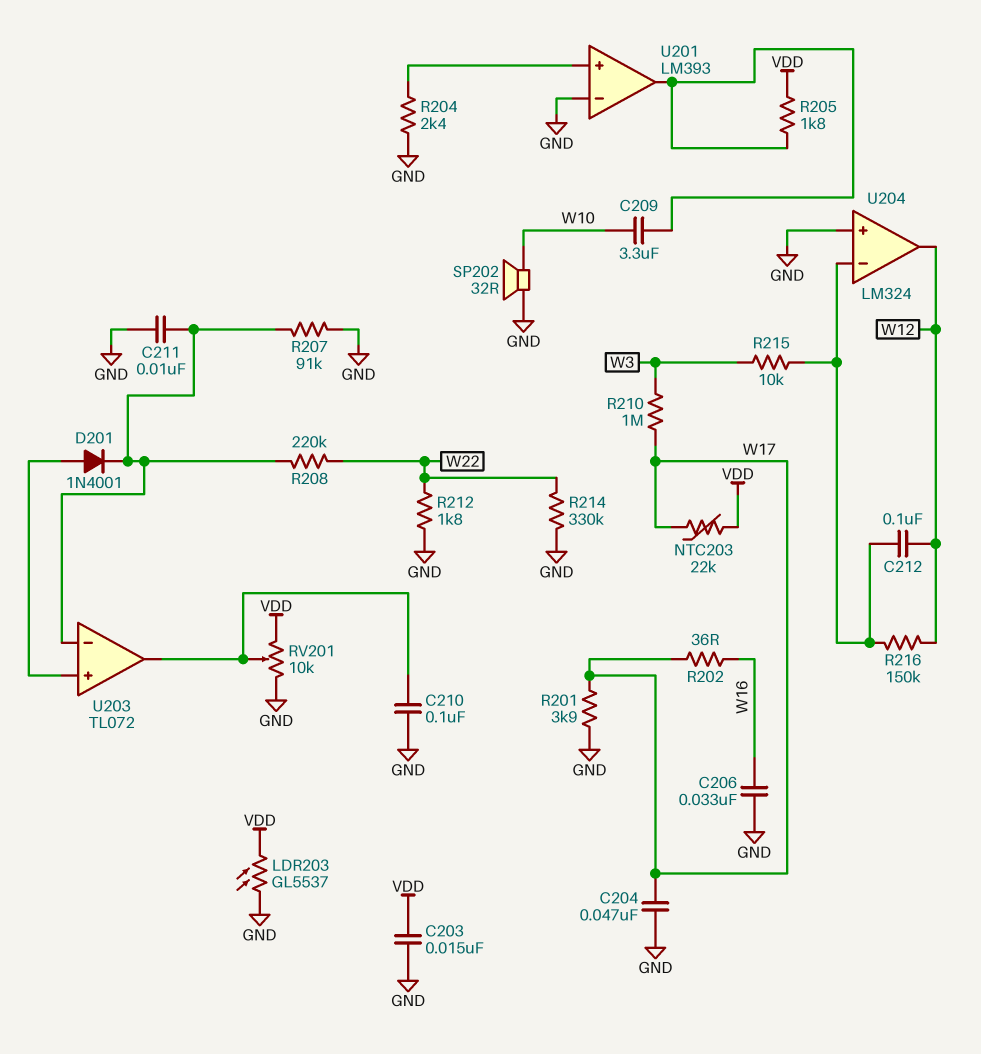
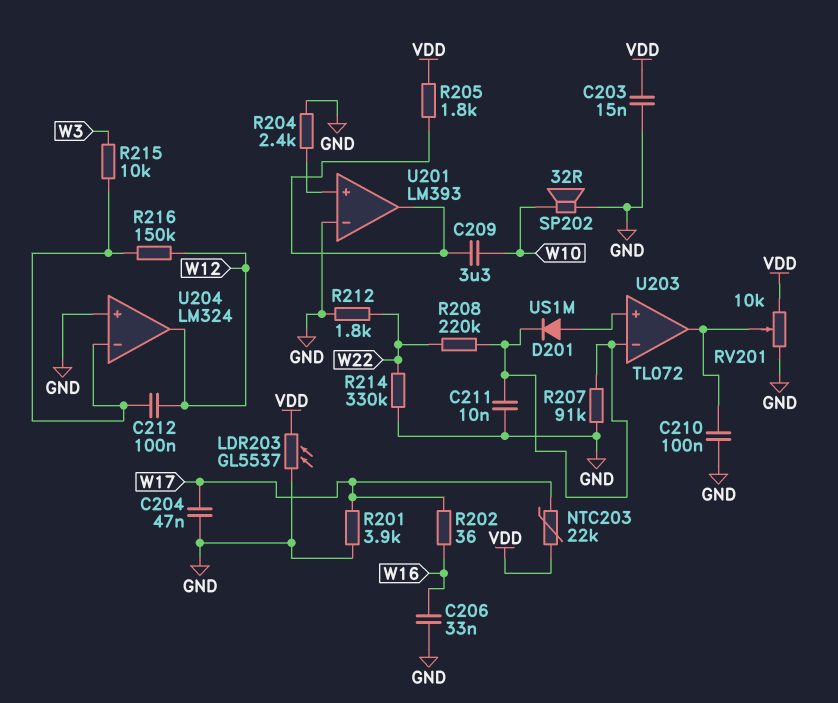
D201: diode 1N4001 (A U203/in+, K U203/in-) -> diode US1M (A U203/in+, K U203/in-)
R210: 1M (W3, W17) -> none

